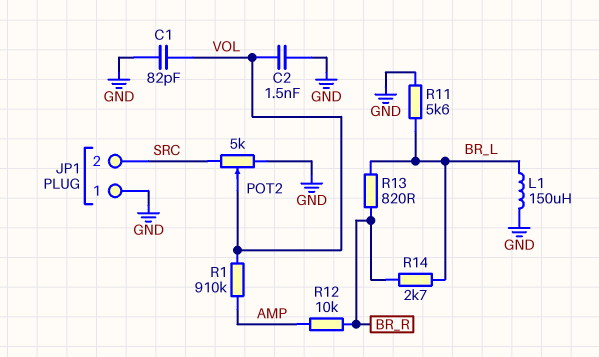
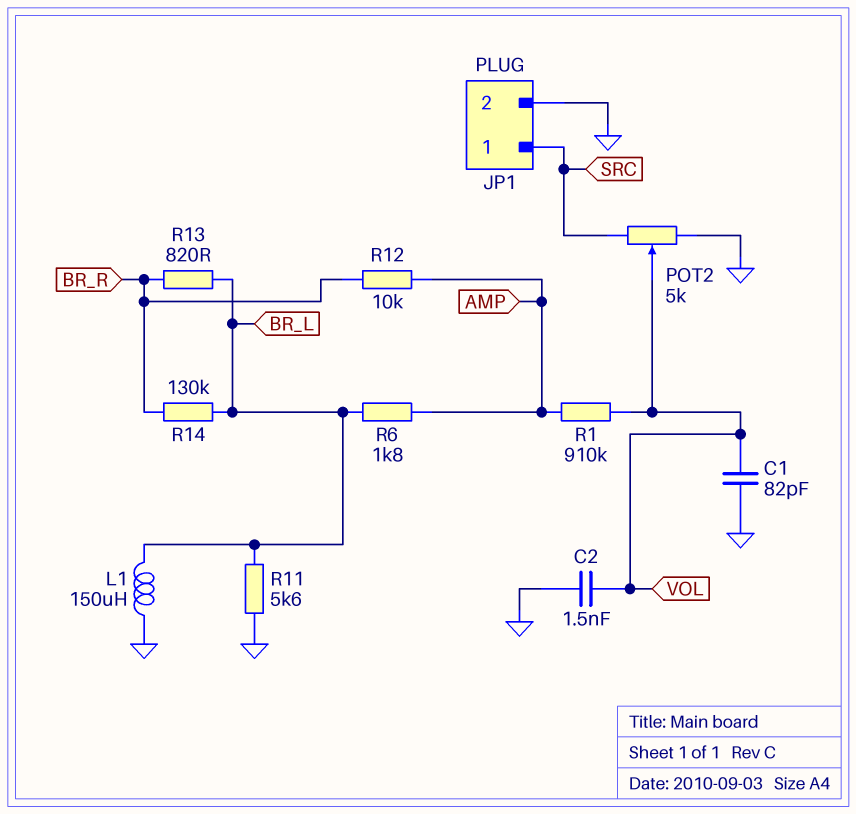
JP1 pin 1: GND -> SRC
JP1 pin 2: SRC -> GND
R6: none -> 1.8k (AMP, BR_L)
R14: 2.7k (BR_L, BR_R) -> 130k (BR_L, BR_R)

